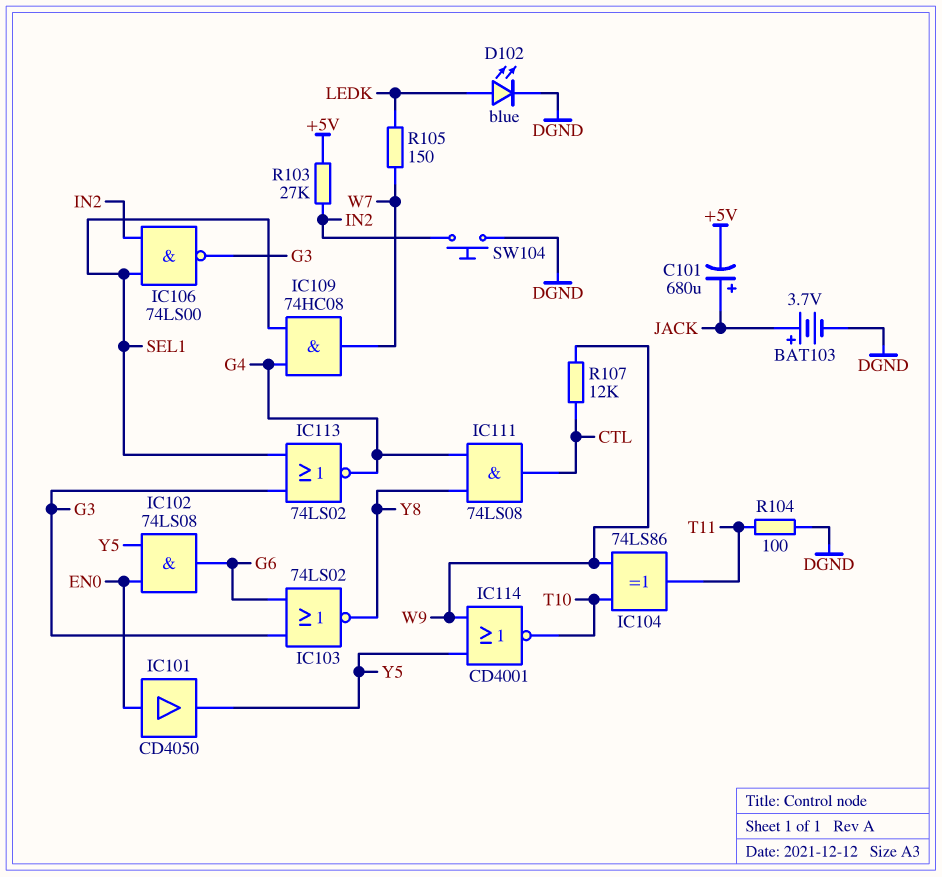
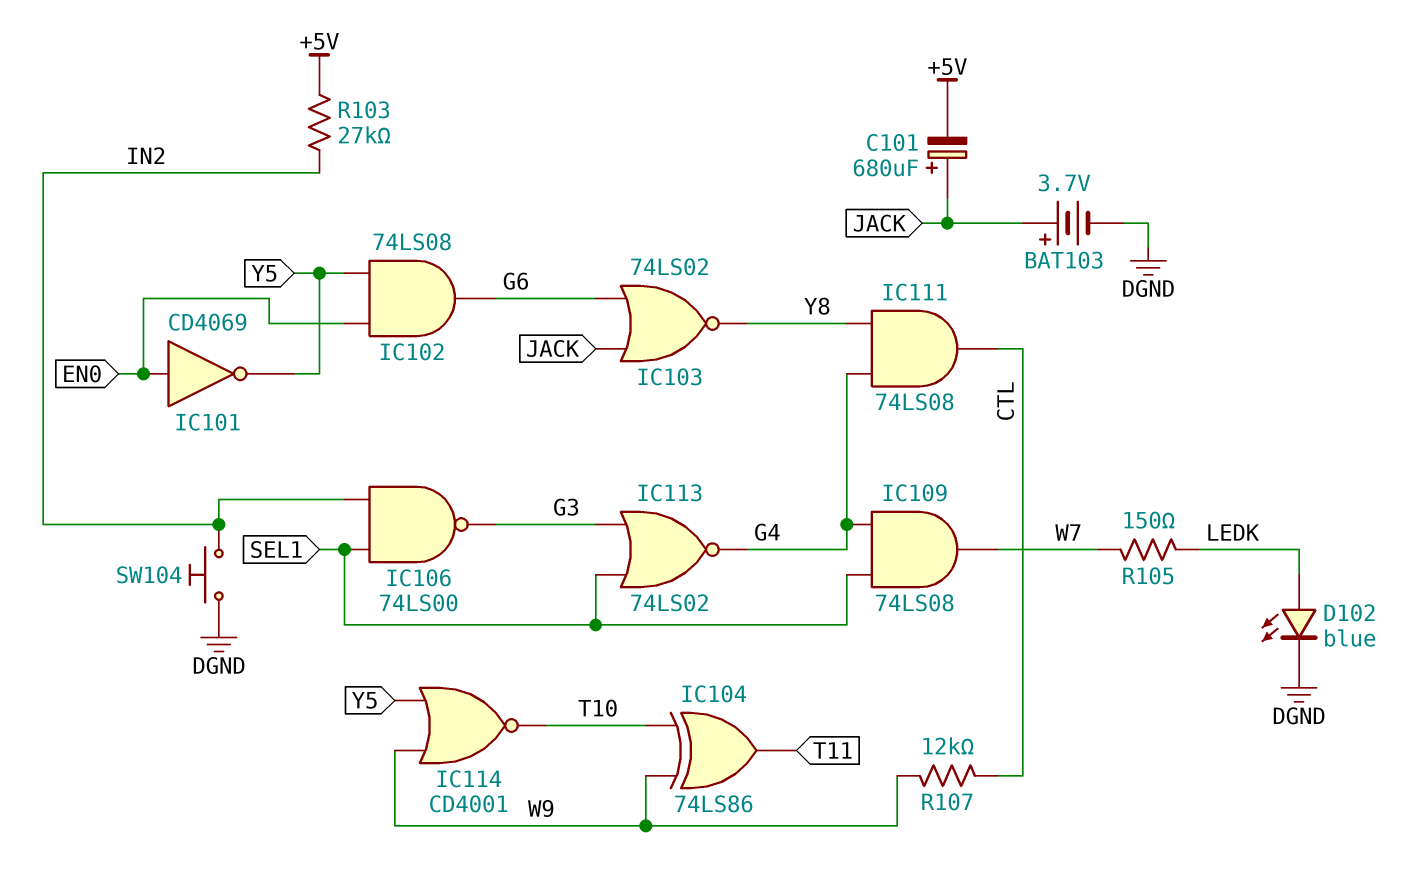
IC101: buffer CD4050 (in EN0, out Y5) -> NOT CD4069 (in EN0, out Y5)
IC103: NOR 74LS02 (in G3, in G6, out Y8) -> NOR 74LS02 (in G6, in JACK, out Y8)
IC109: AND 74HC08 (in G4, in SEL1, out W7) -> AND 74LS08 (in G4, in SEL1, out W7)
R104: 100 (DGND, T11) -> none

